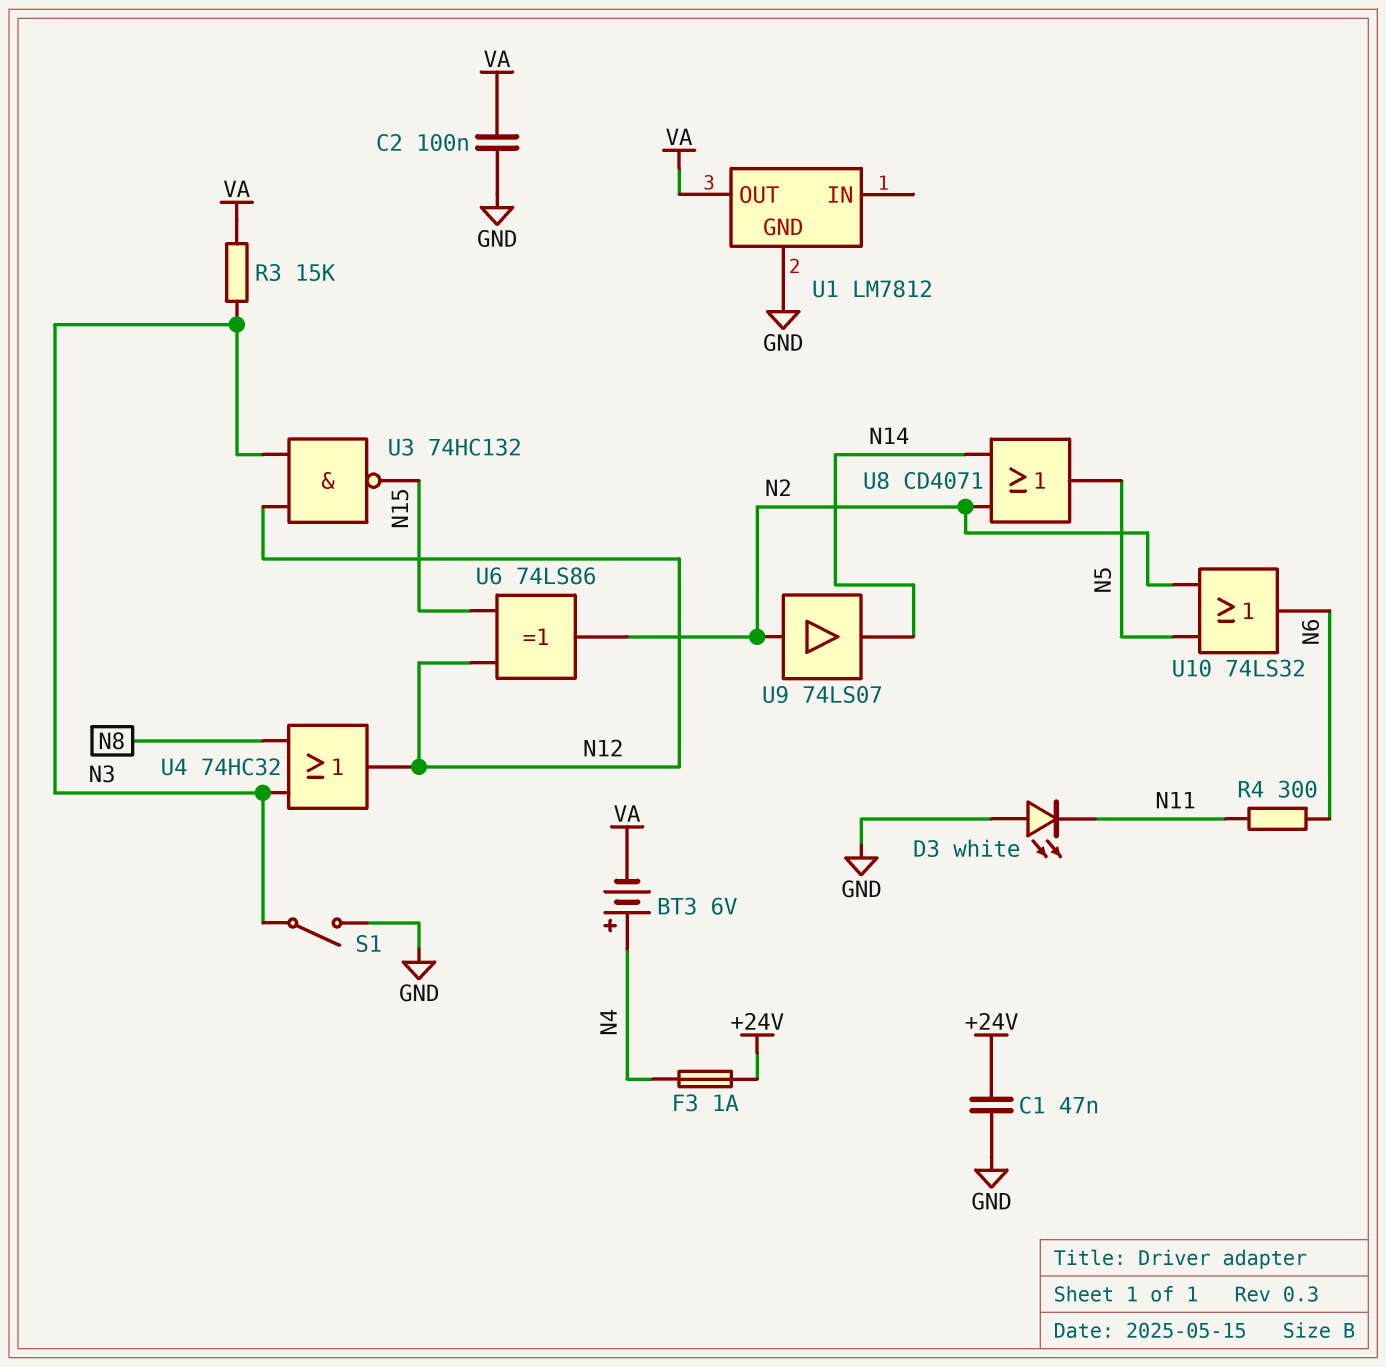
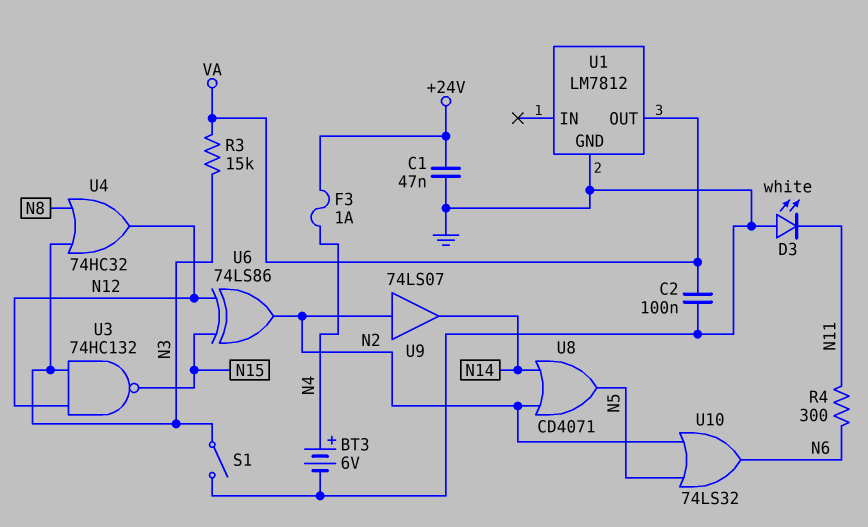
BT3: 6V (plus N4, minus VA) -> 6V (plus N4, minus GND)

